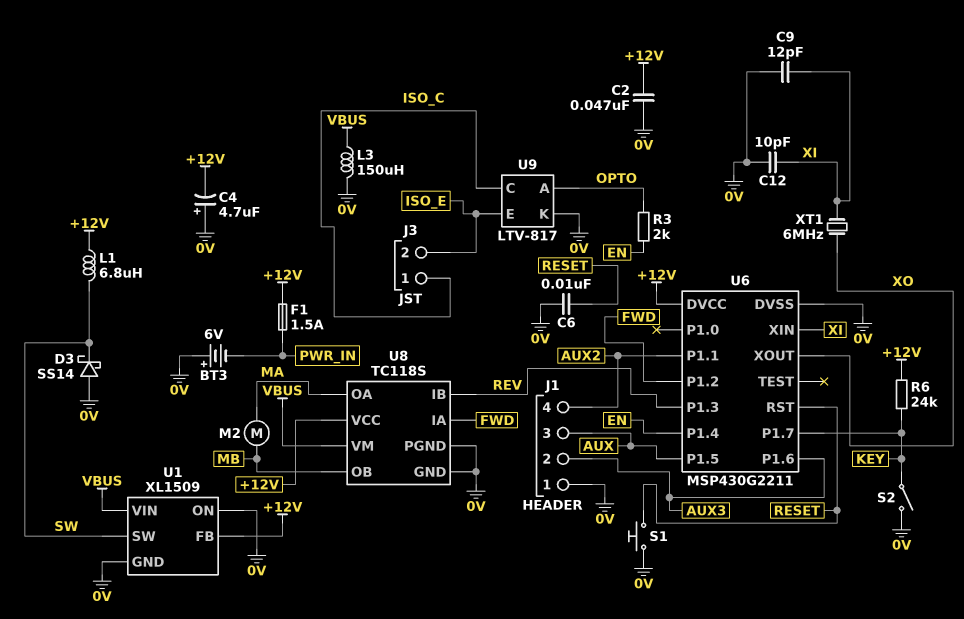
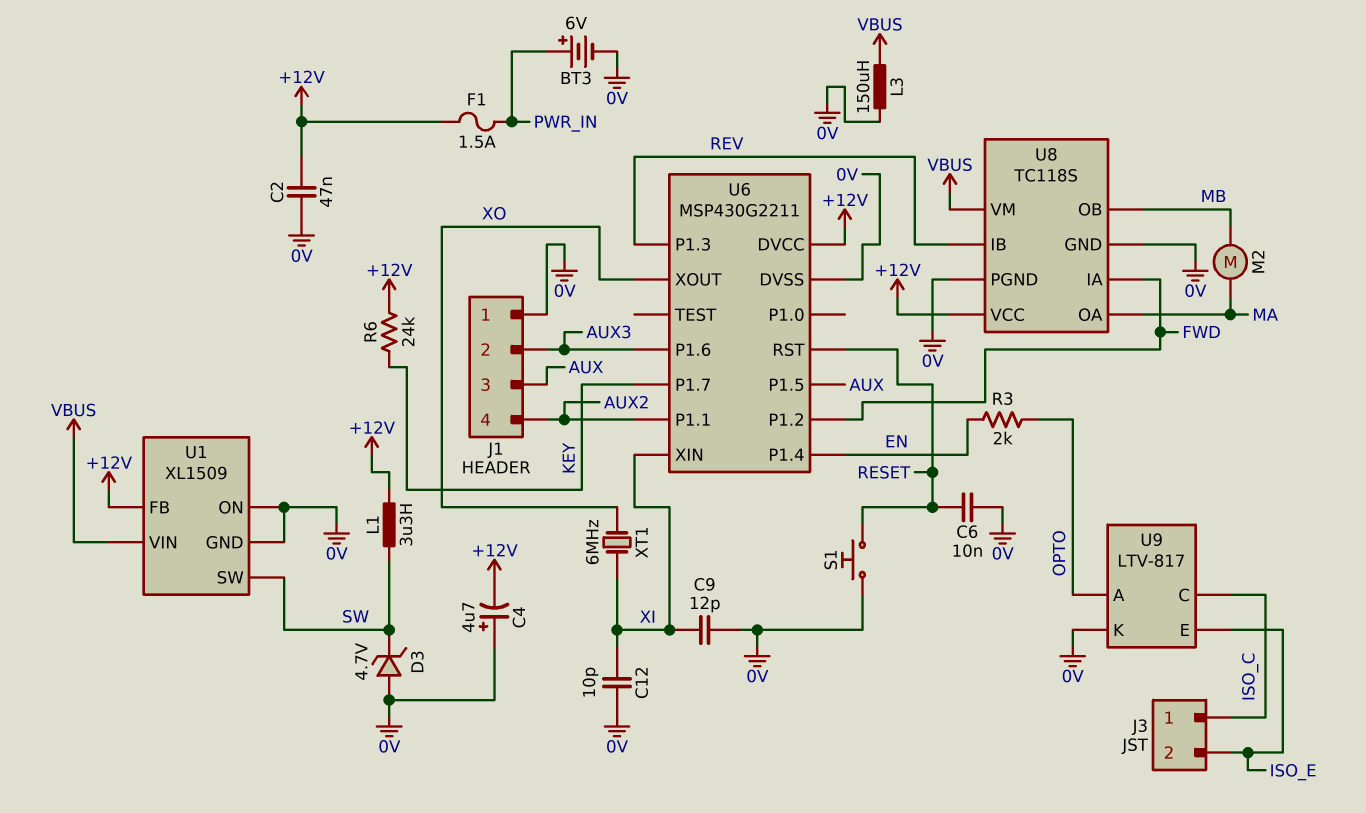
BT3: 6V (plus 0V, minus PWR_IN) -> 6V (plus PWR_IN, minus 0V)
D3: schottky SS14 (A 0V, K SW) -> zener 4.7V (A 0V, K SW)
L1: 6.8uH (+12V, SW) -> 3.3uH (+12V, SW)
S2: switch (0V, KEY) -> none

